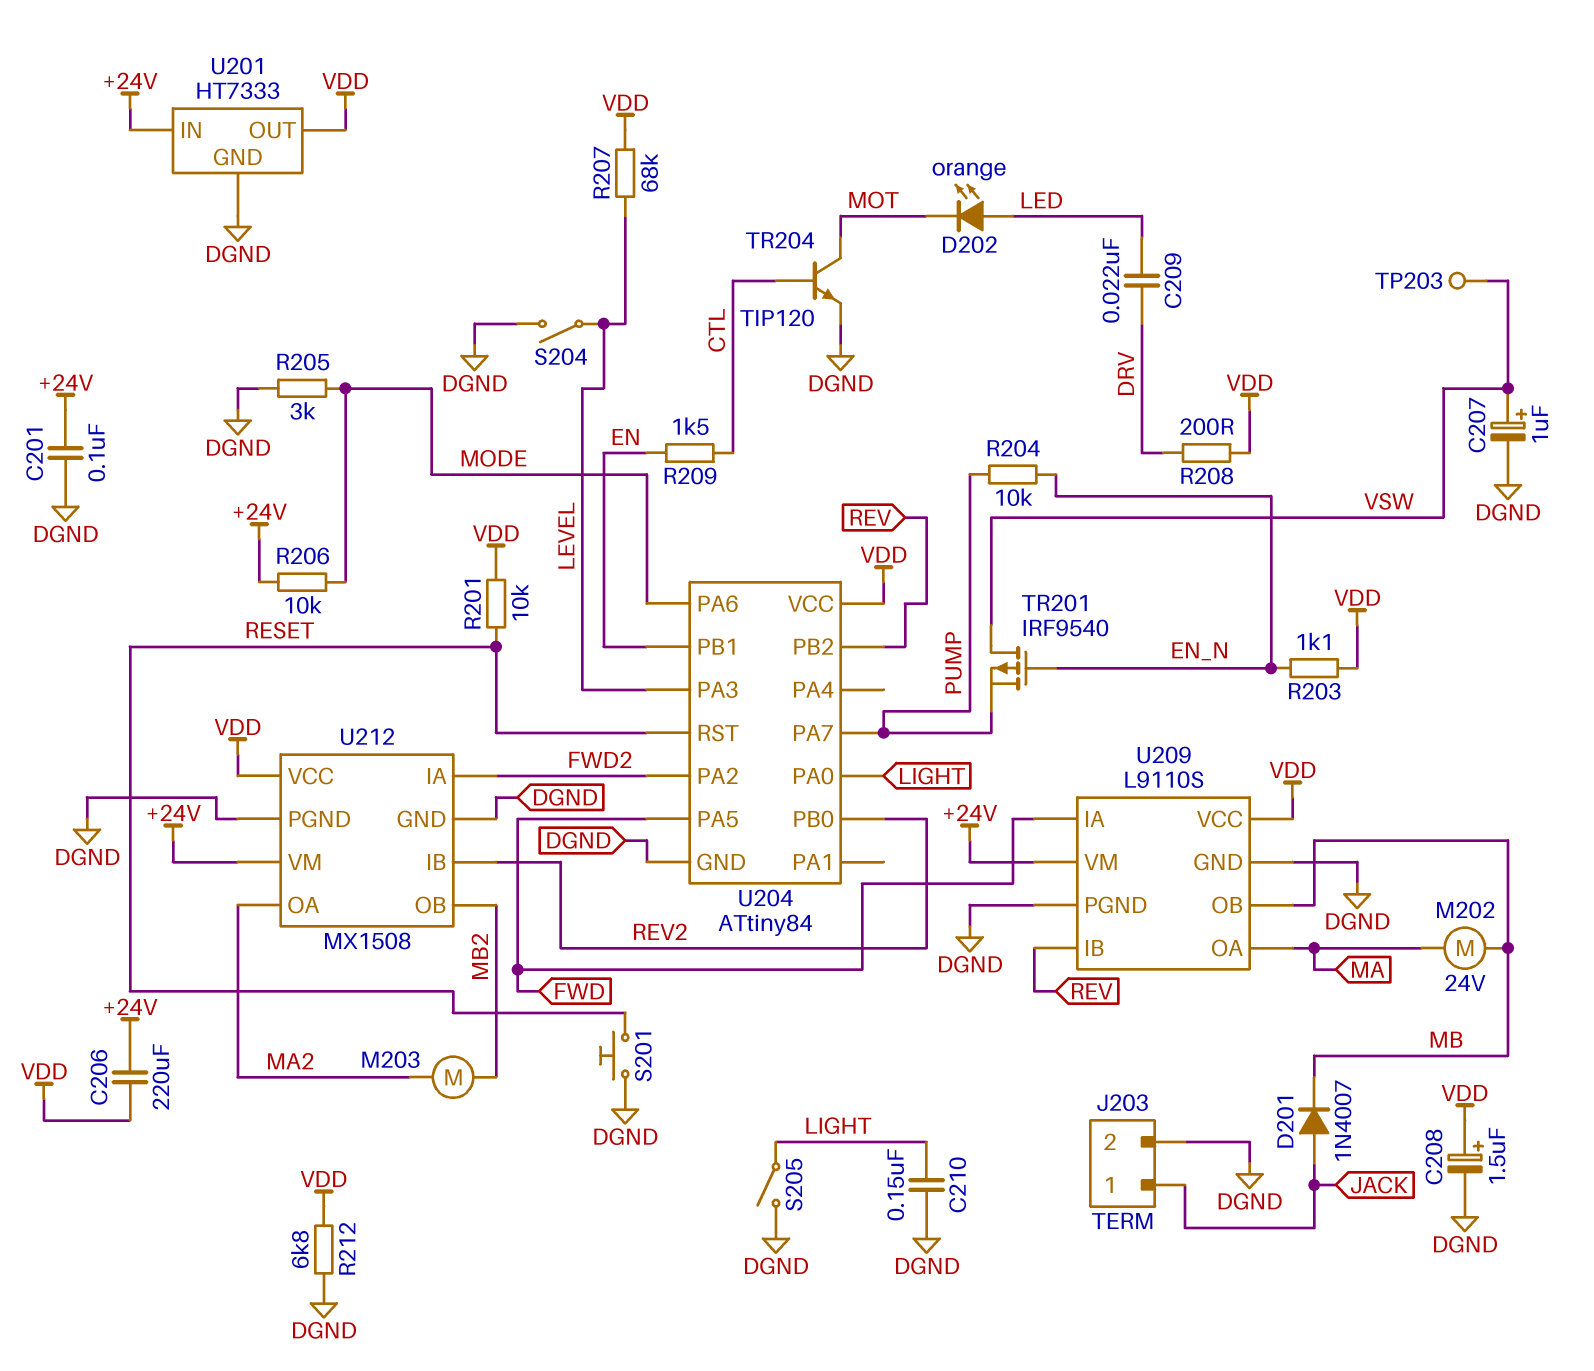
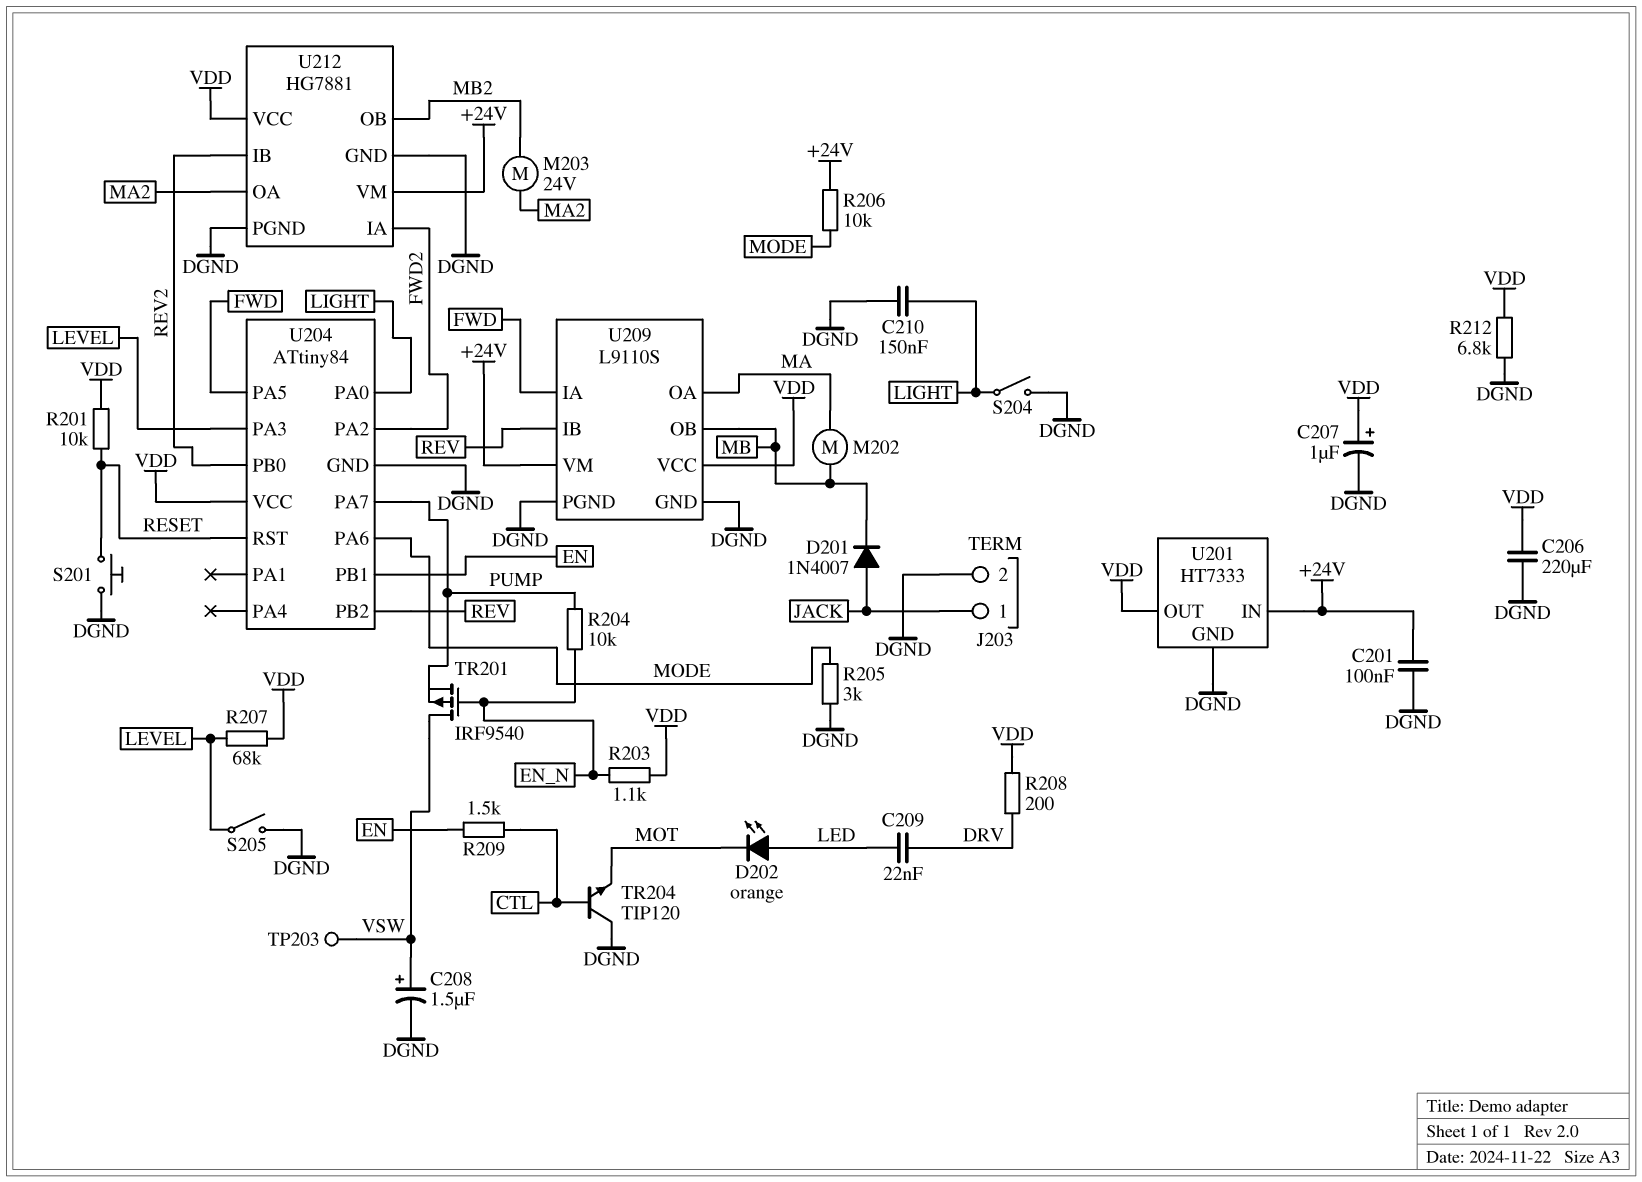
C206: 220uF (+24V, VDD) -> 220uF (DGND, VDD)
C207: 1uF (plus VSW, minus DGND) -> 1uF (plus VDD, minus DGND)
C208: 1.5uF (plus VDD, minus DGND) -> 1.5uF (plus VSW, minus DGND)
M202: motor 24V (MA, MB) -> motor (MA, MB)
M203: motor (MA2, MB2) -> motor 24V (MA2, MB2)
S204: switch (DGND, LEVEL) -> switch (DGND, LIGHT)
S205: switch (DGND, LIGHT) -> switch (DGND, LEVEL)
TR204: NPN TIP120 (B CTL, C MOT, E DGND) -> NPN TIP120 (B CTL, C DGND, E MOT)
U212: MX1508 -> HG7881

